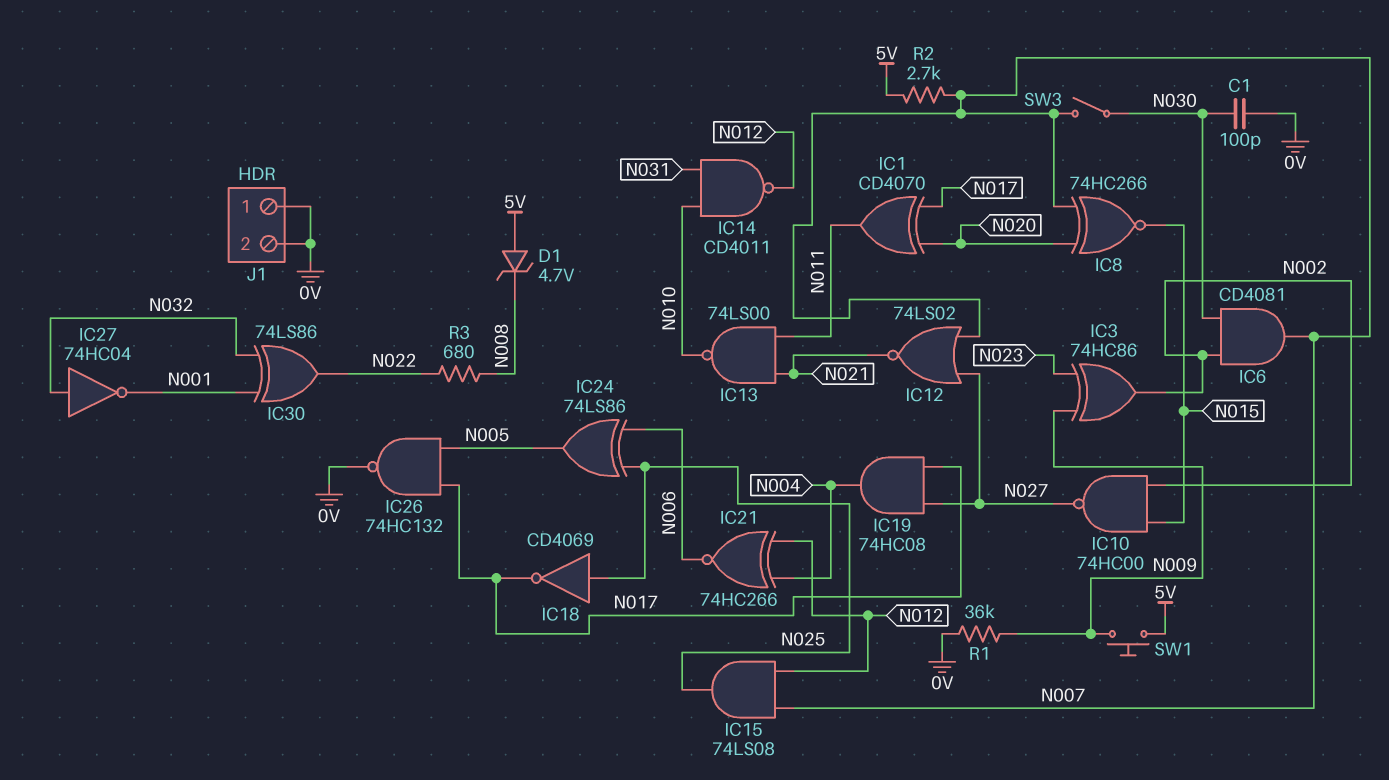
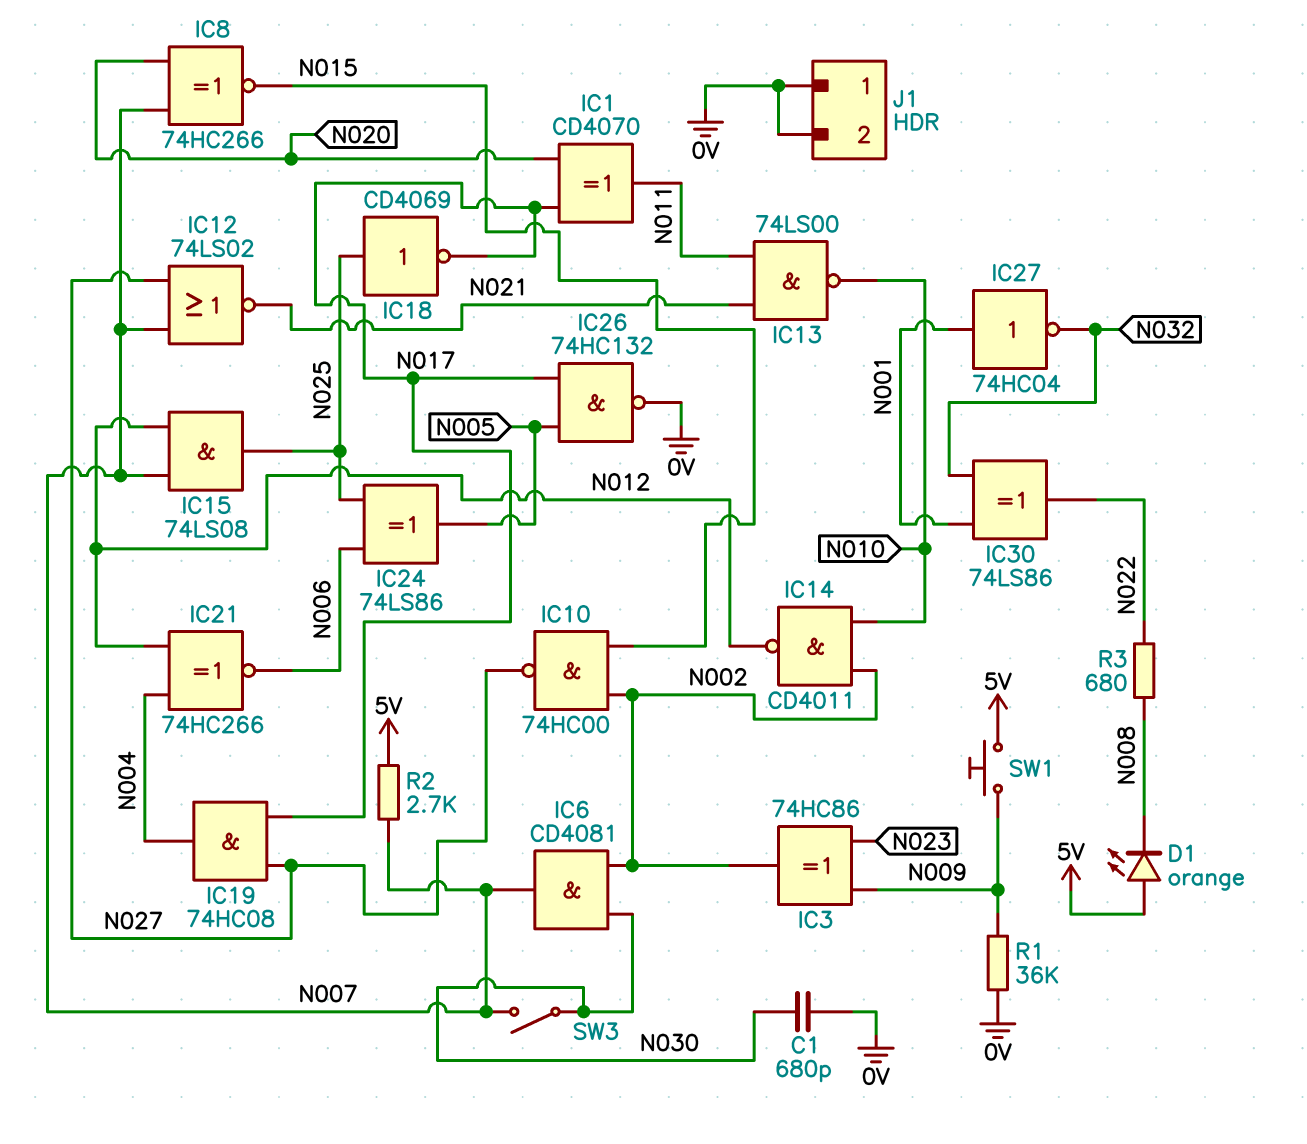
C1: 100pF (0V, N030) -> 680pF (0V, N030)
D1: zener 4.7V (A 5V, K N008) -> LED orange (A 5V, K N008)
IC14: NAND CD4011 (in N010, in N031, out N012) -> NAND CD4011 (in N002, in N010, out N012)
IC27: NOT 74HC04 (in N032, out N001) -> NOT 74HC04 (in N001, out N032)

